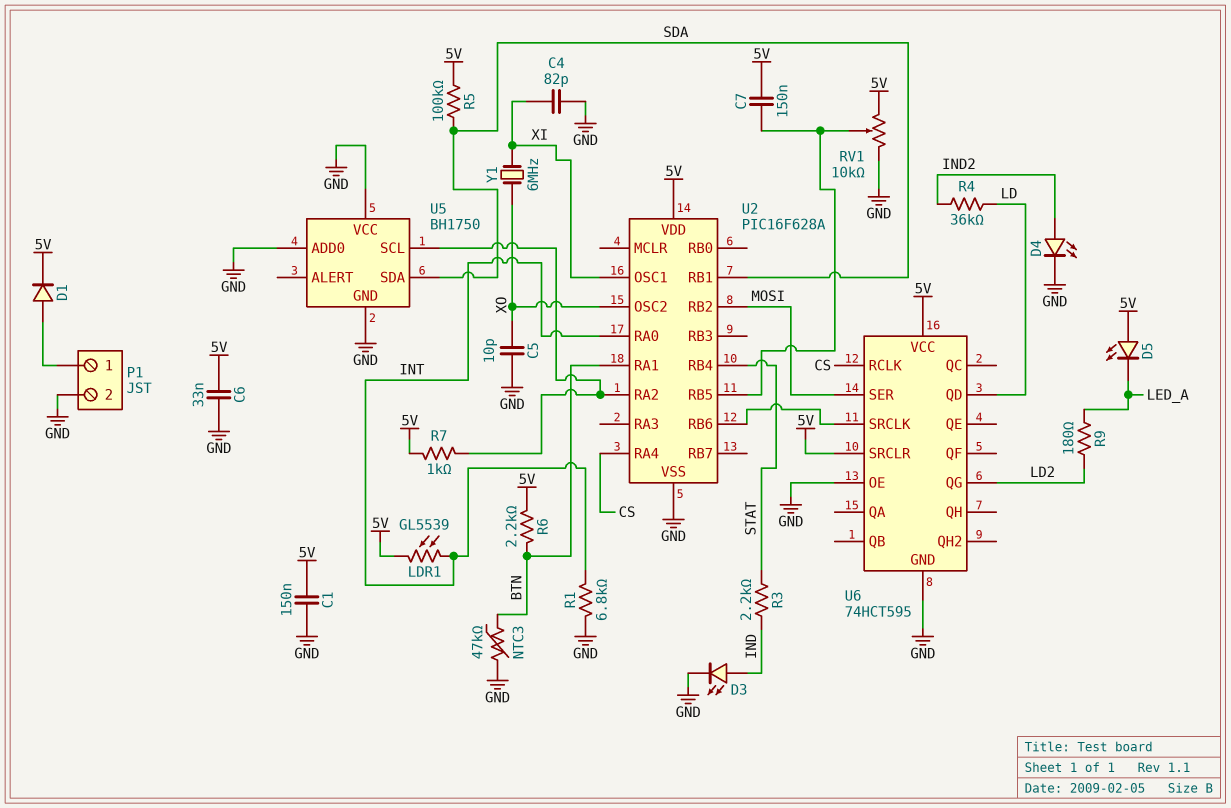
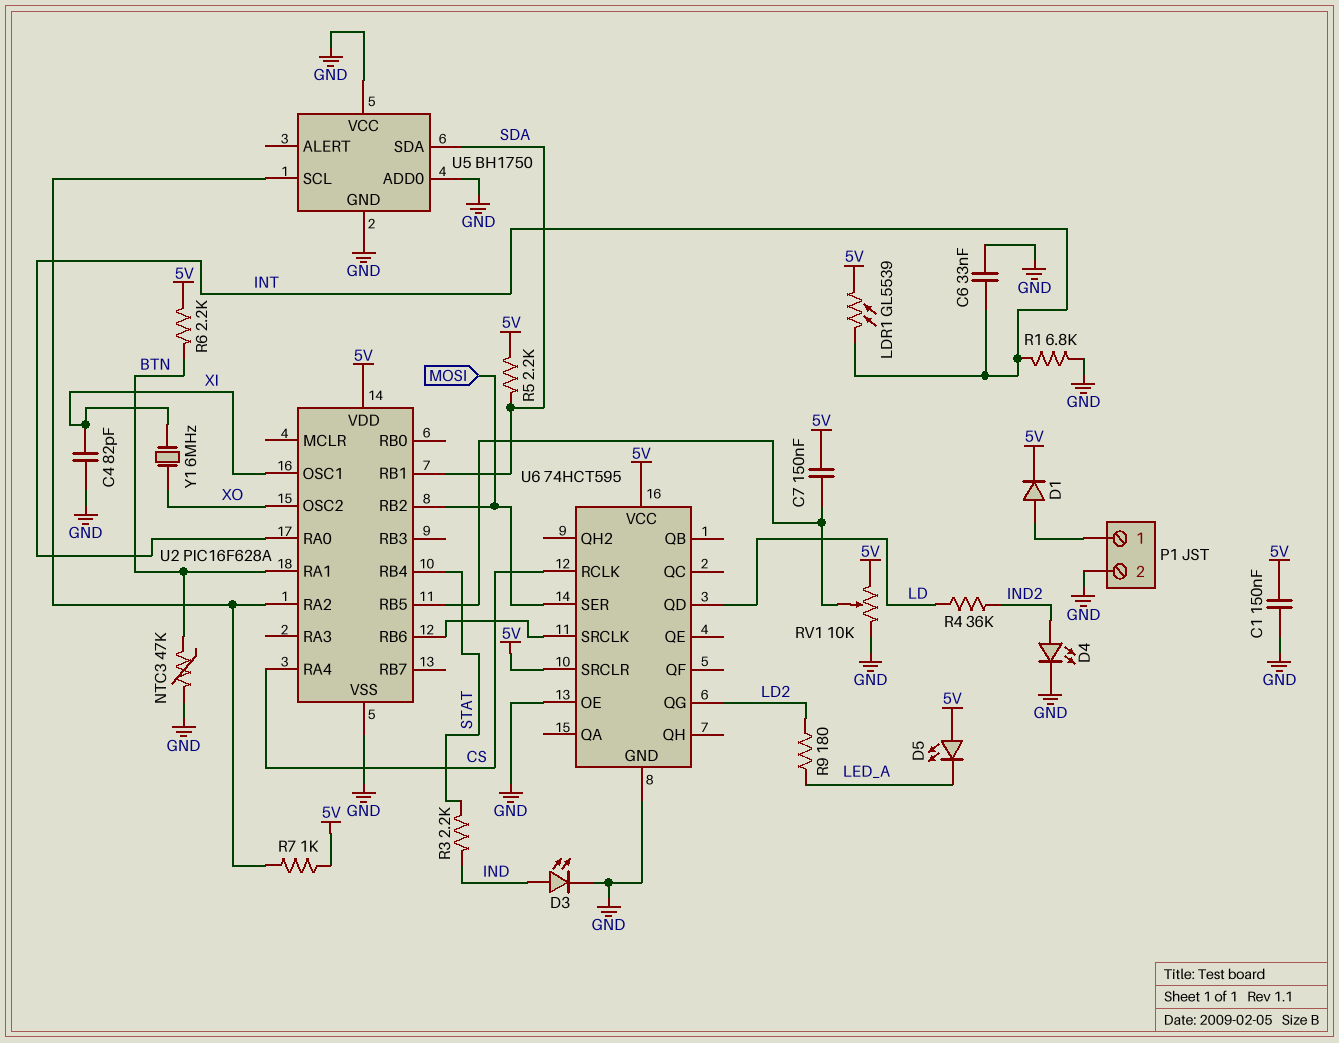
C5: 10pF (GND, XO) -> none
C6: 33nF (5V, GND) -> 33nF (GND, INT)
R5: 100k (5V, SDA) -> 2.2k (5V, SDA)

